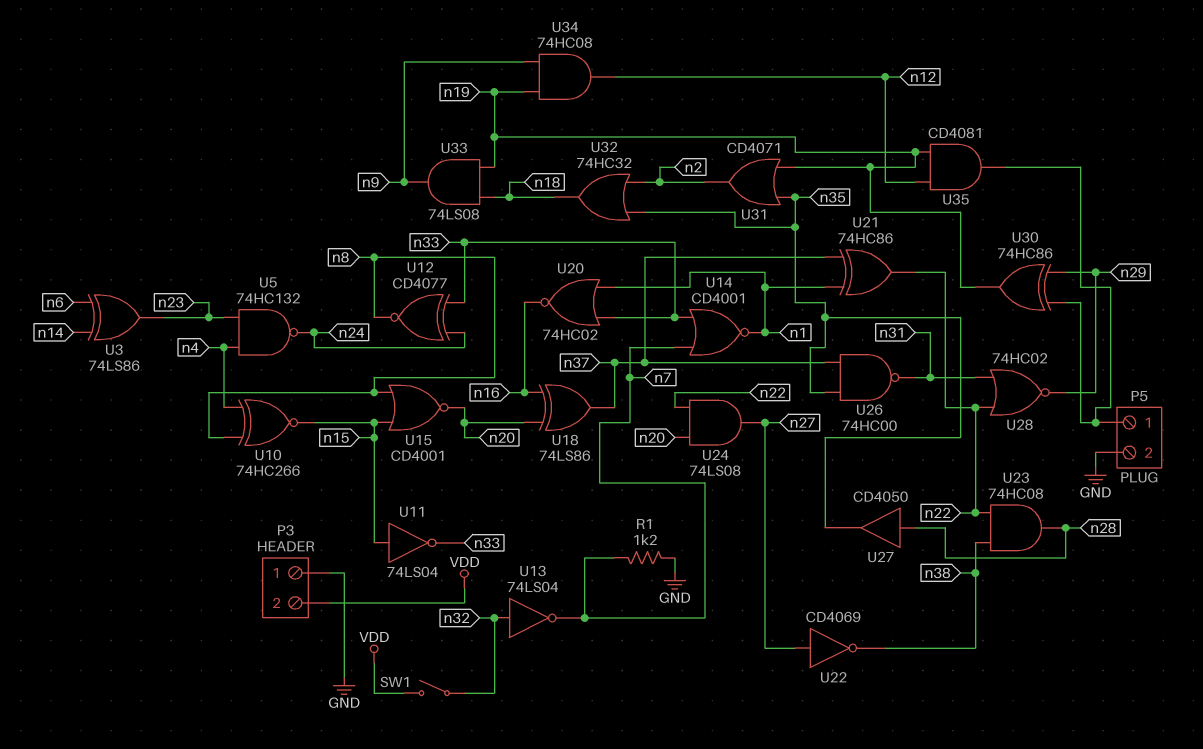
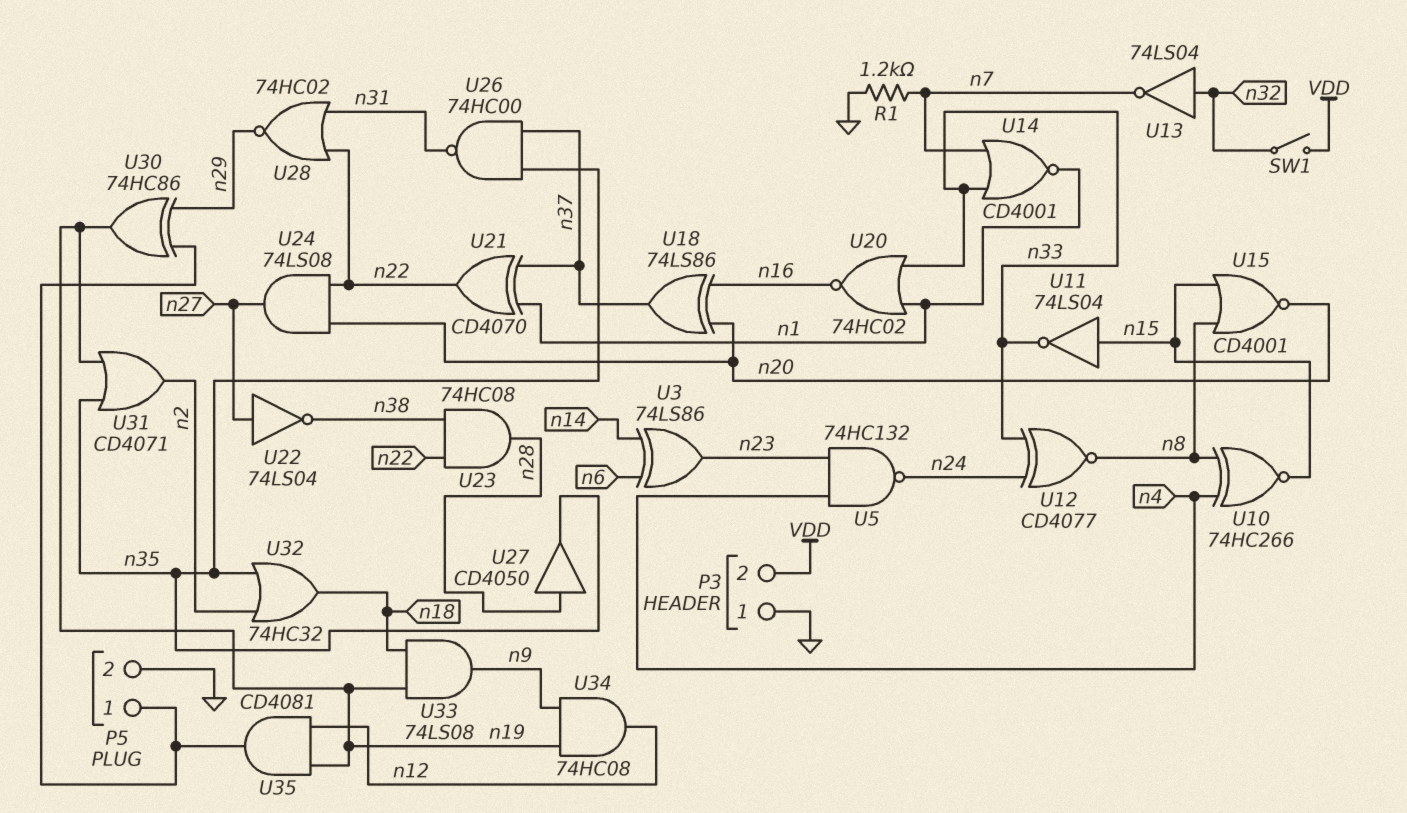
U21: XOR 74HC86 (in n1, in n37, out n22) -> XOR CD4070 (in n1, in n37, out n22)
U22: NOT CD4069 (in n27, out n38) -> NOT 74LS04 (in n27, out n38)

